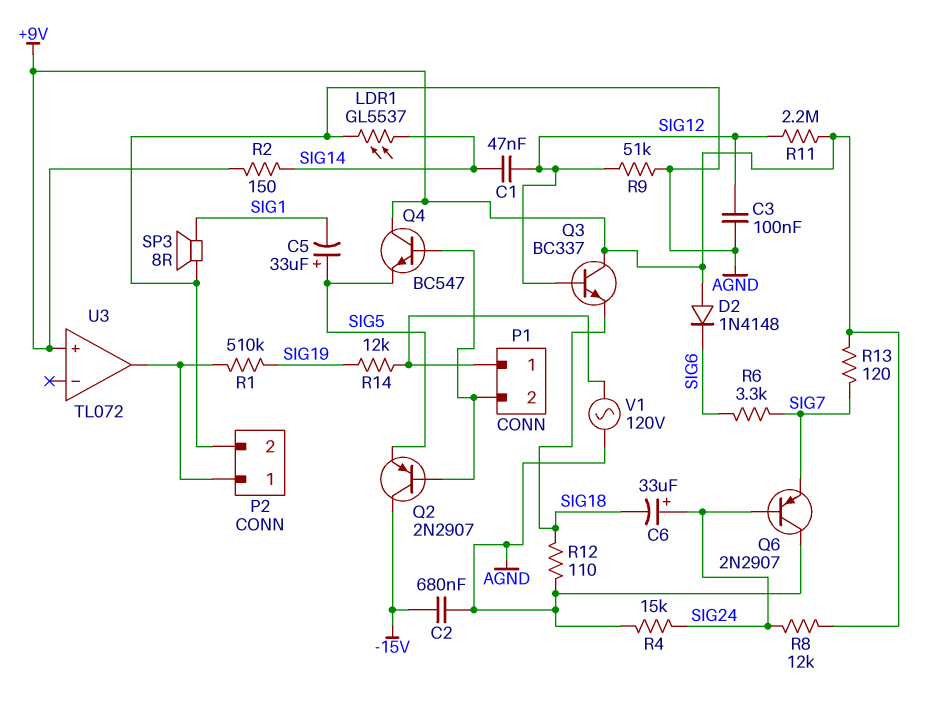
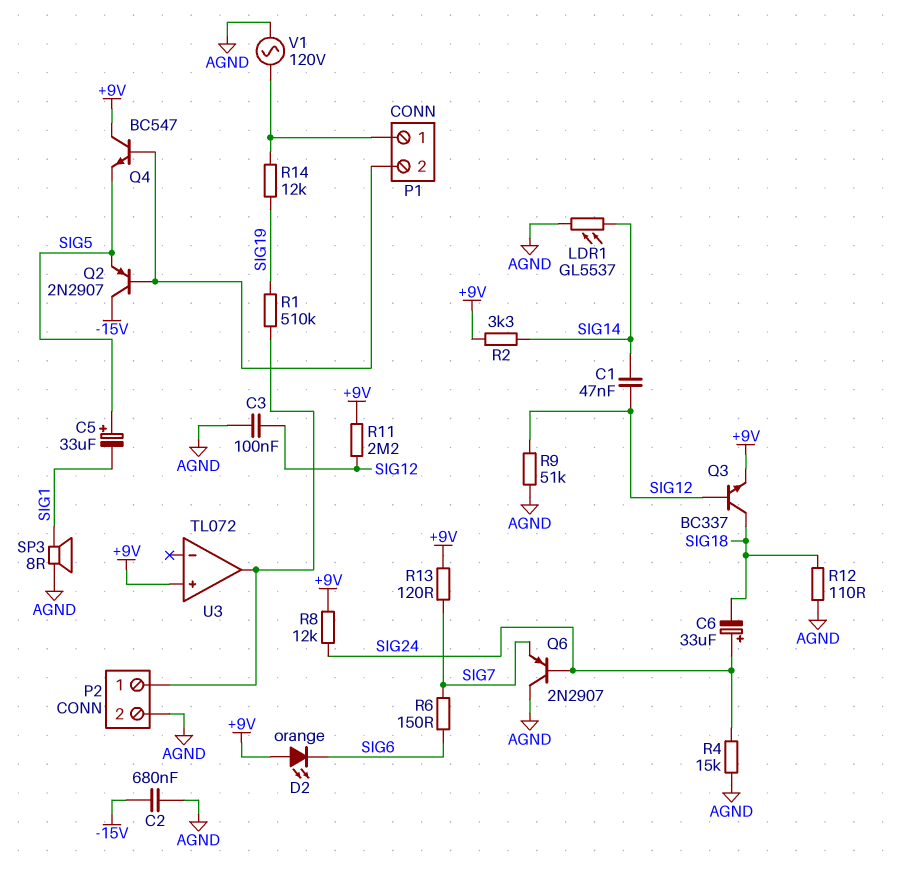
D2: diode 1N4148 (A +9V, K SIG6) -> LED orange (A +9V, K SIG6)
Q3: NPN BC337 (B SIG12, C +9V, E SIG18) -> NPN BC337 (B SIG12, C SIG18, E +9V)
R2: 150 (+9V, SIG14) -> 3.3k (+9V, SIG14)
R6: 3.3k (SIG6, SIG7) -> 150 (SIG6, SIG7)

